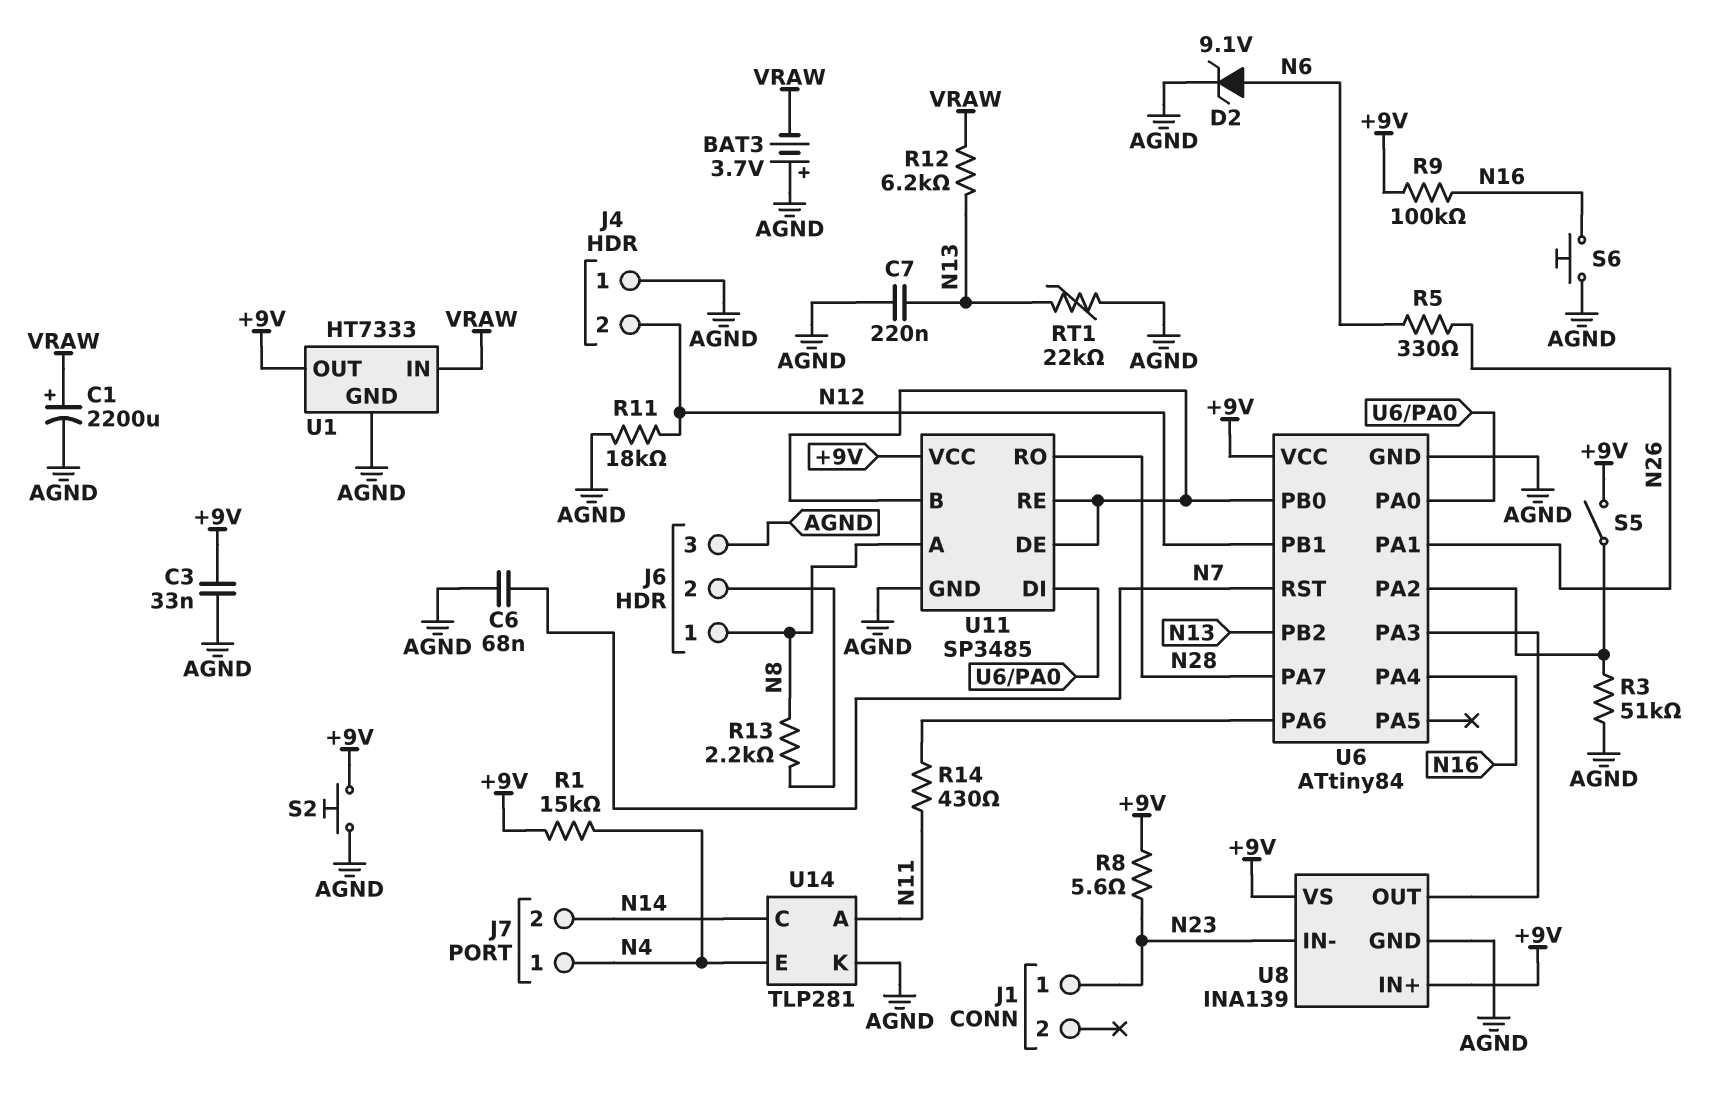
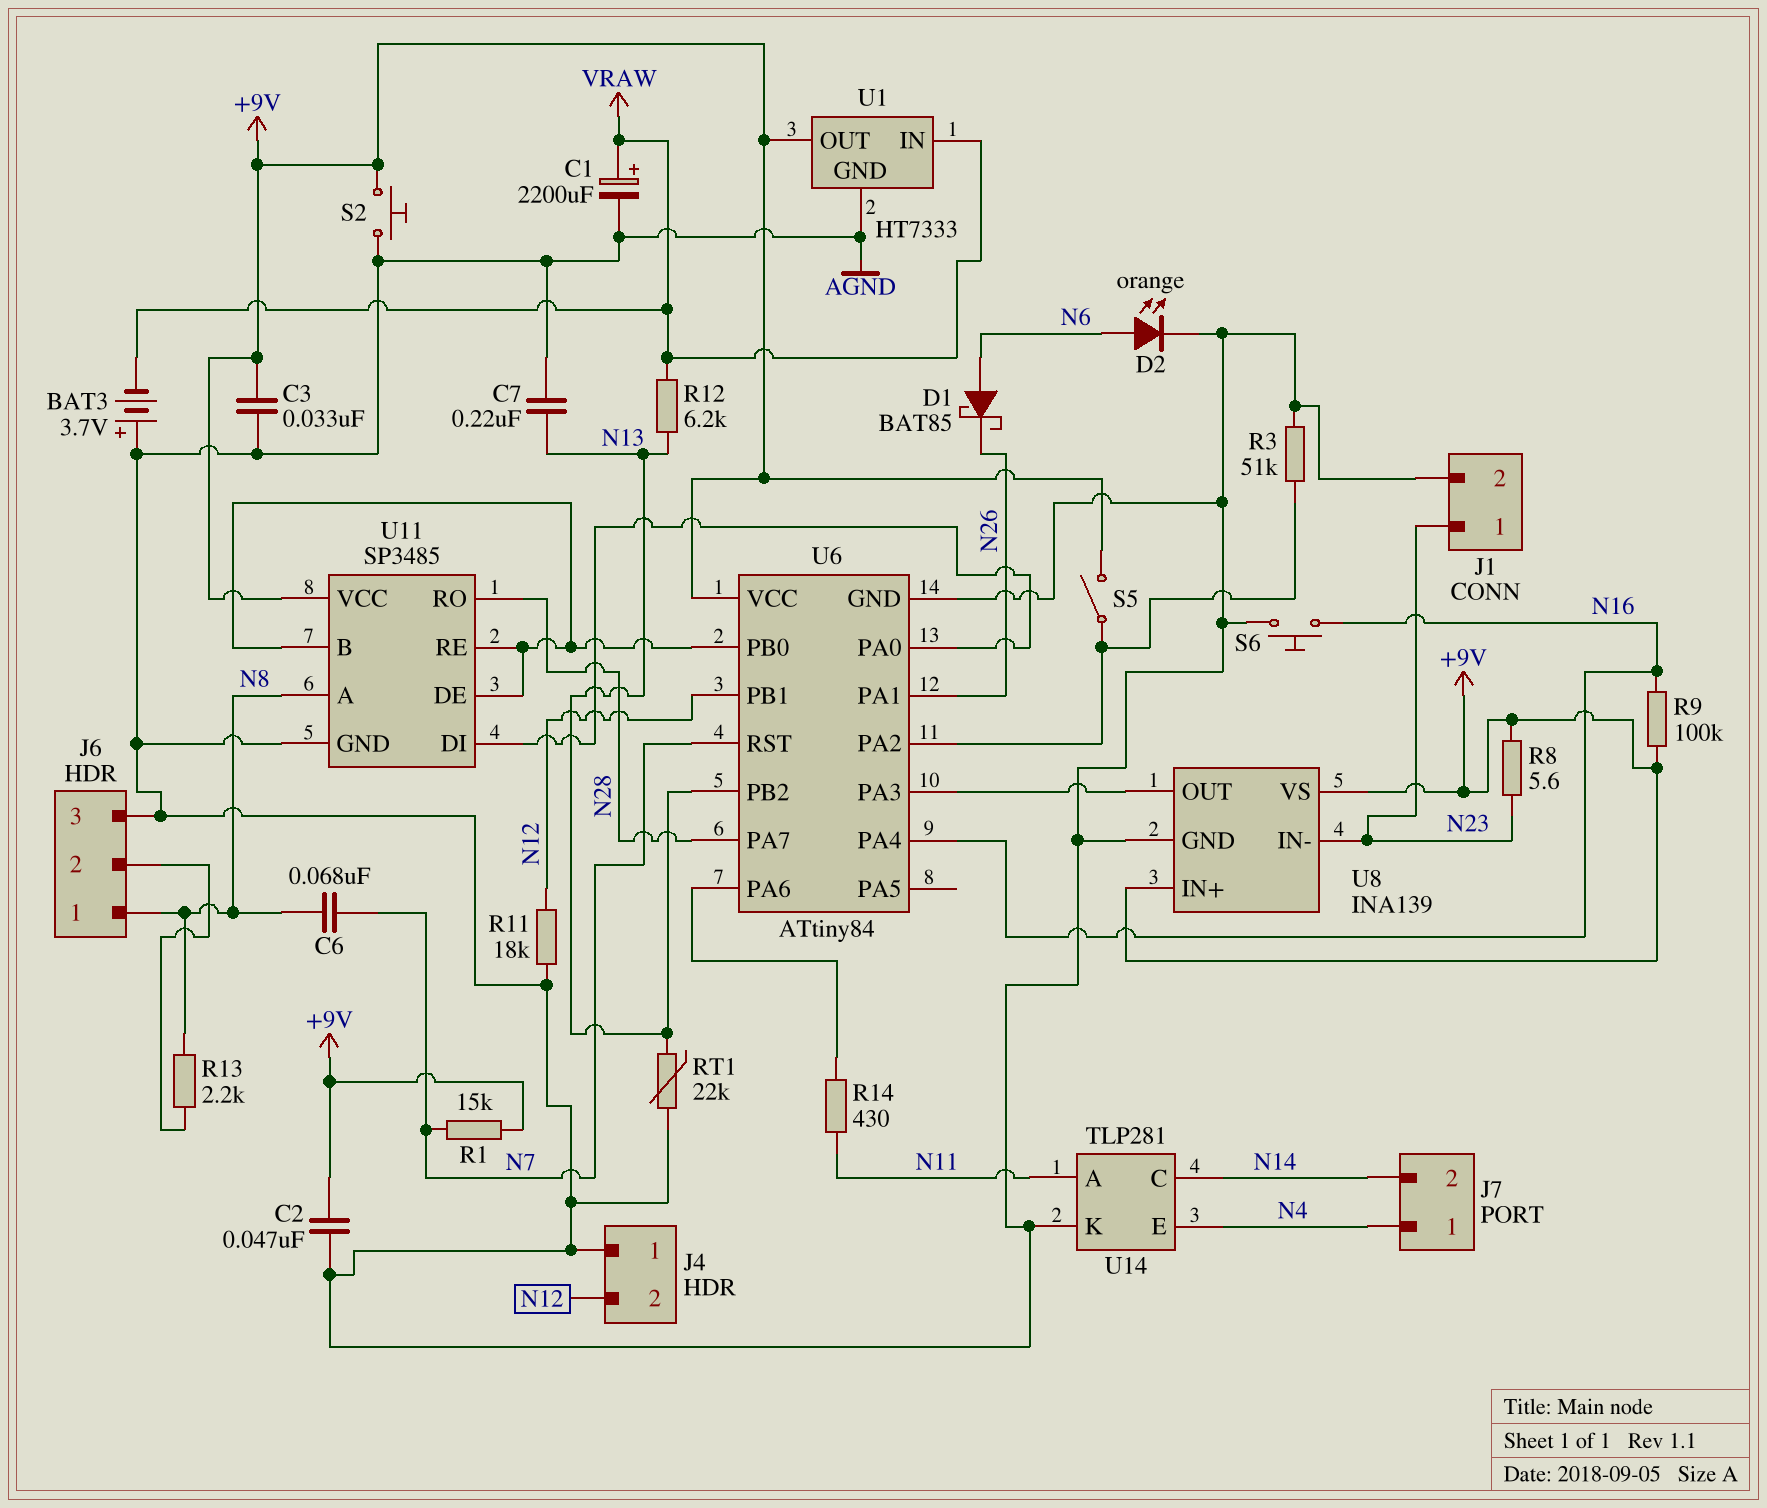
C2: none -> 47nF (+9V, AGND)
C6: 68nF (AGND, N7) -> 68nF (N7, N8)
D1: none -> schottky BAT85 (A N6, K N26)
D2: zener 9.1V (A N6, K AGND) -> LED orange (A N6, K AGND)
J1 pin 2: none -> AGND
R1: 15k (+9V, N4) -> 15k (+9V, N7)
R5: 330 (N6, N26) -> none

